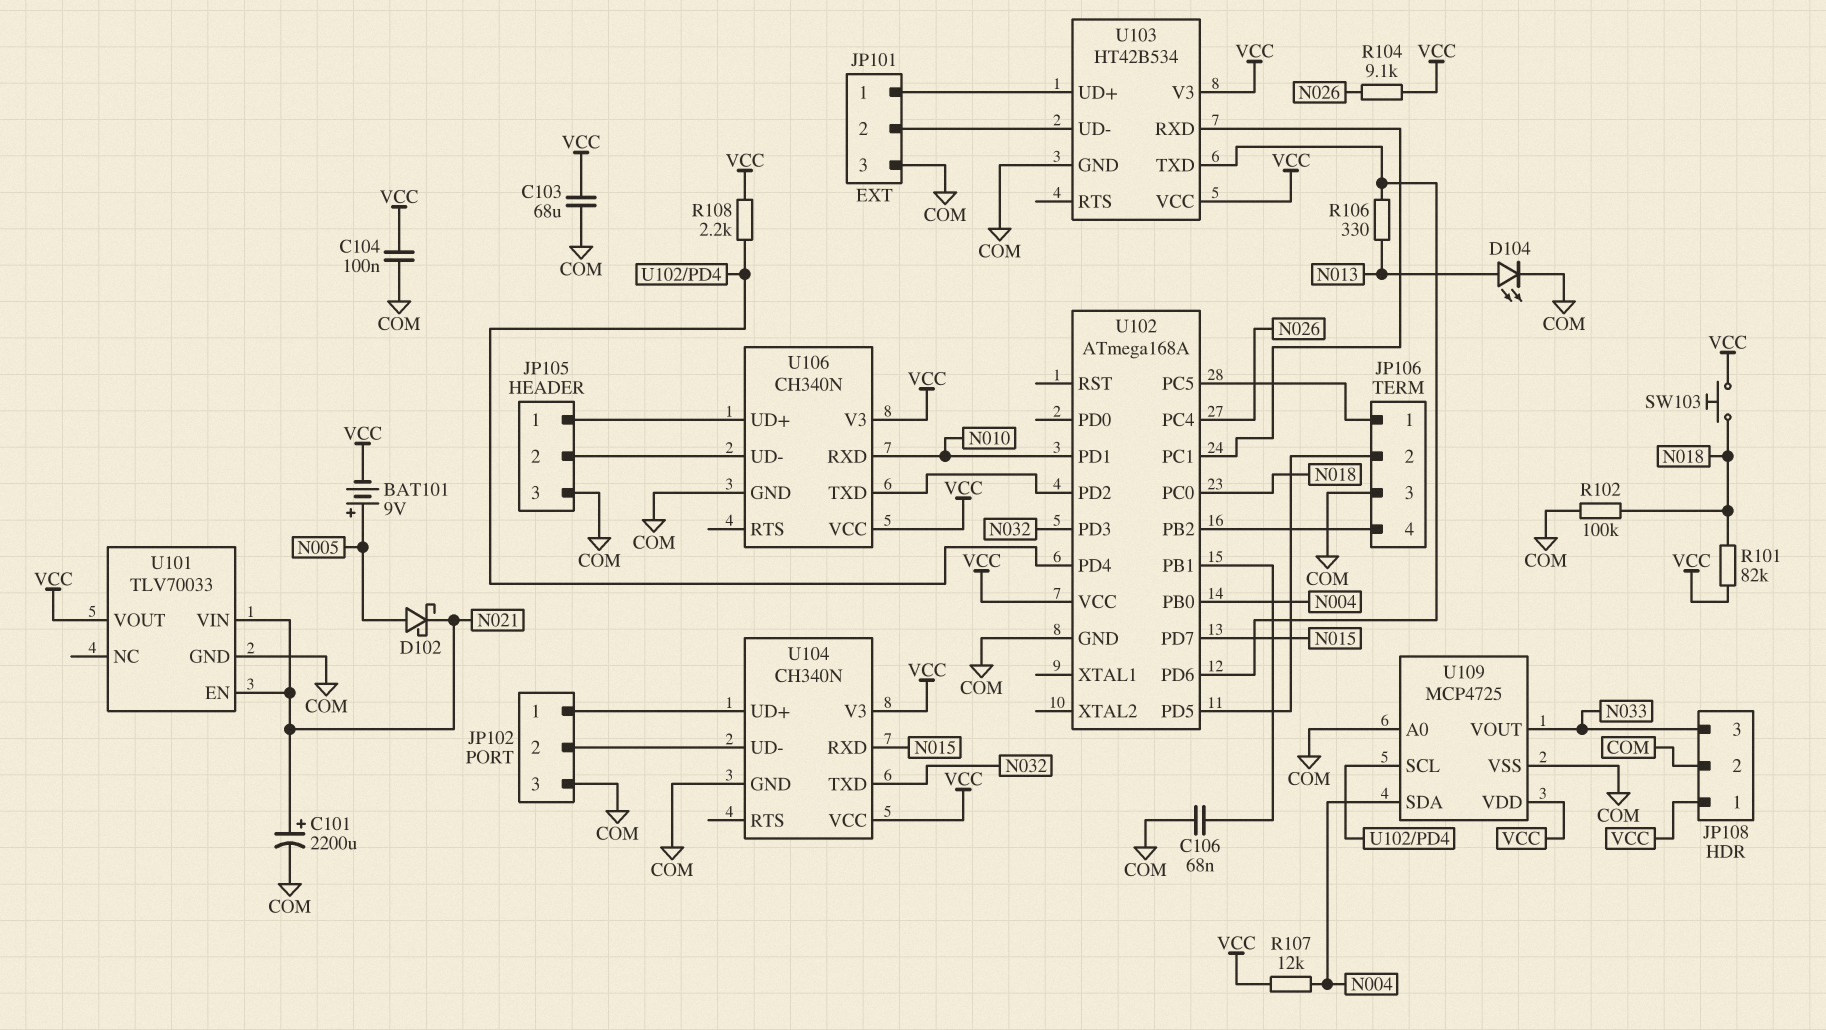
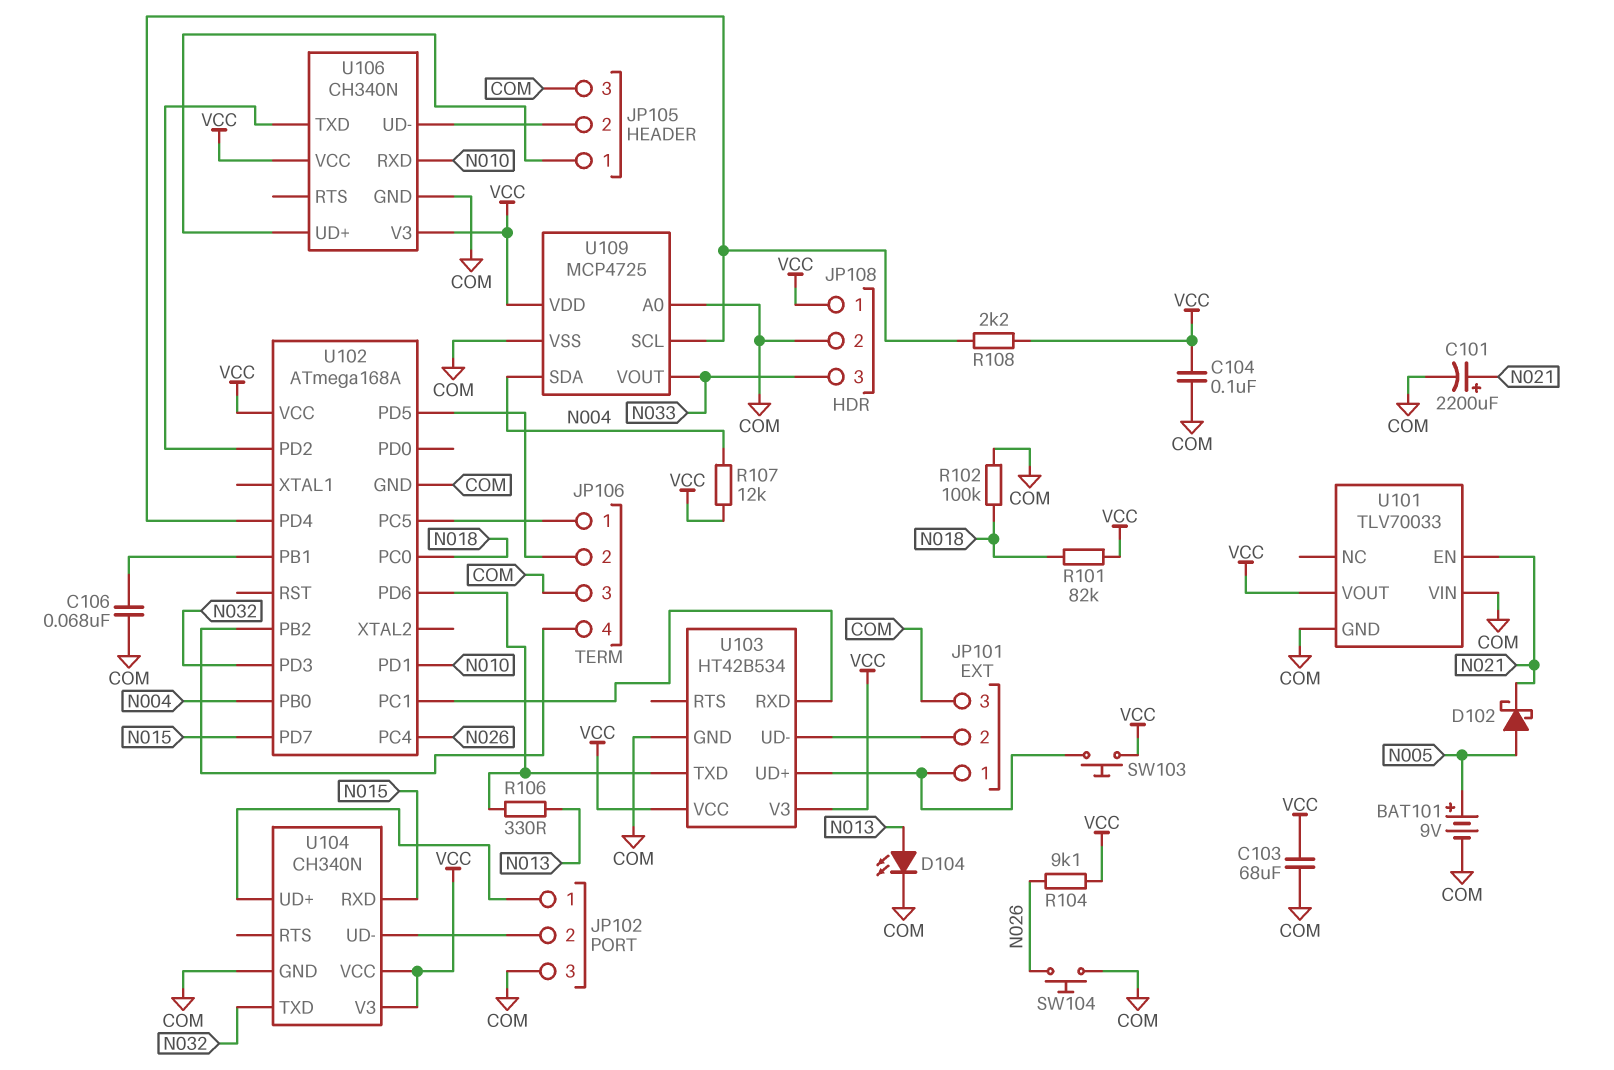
BAT101: 9V (plus N005, minus VCC) -> 9V (plus N005, minus COM)
SW103: button (N018, VCC) -> button (JP101/1, VCC)
SW104: none -> button (COM, N026)
U101 pin VIN: N021 -> COM

